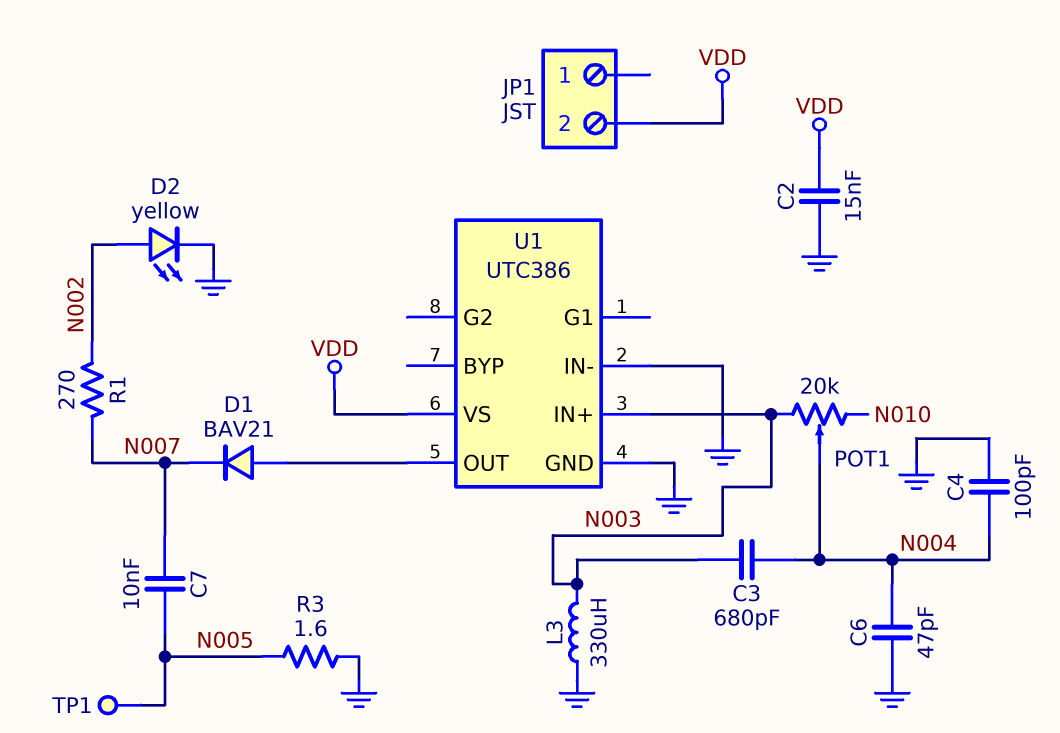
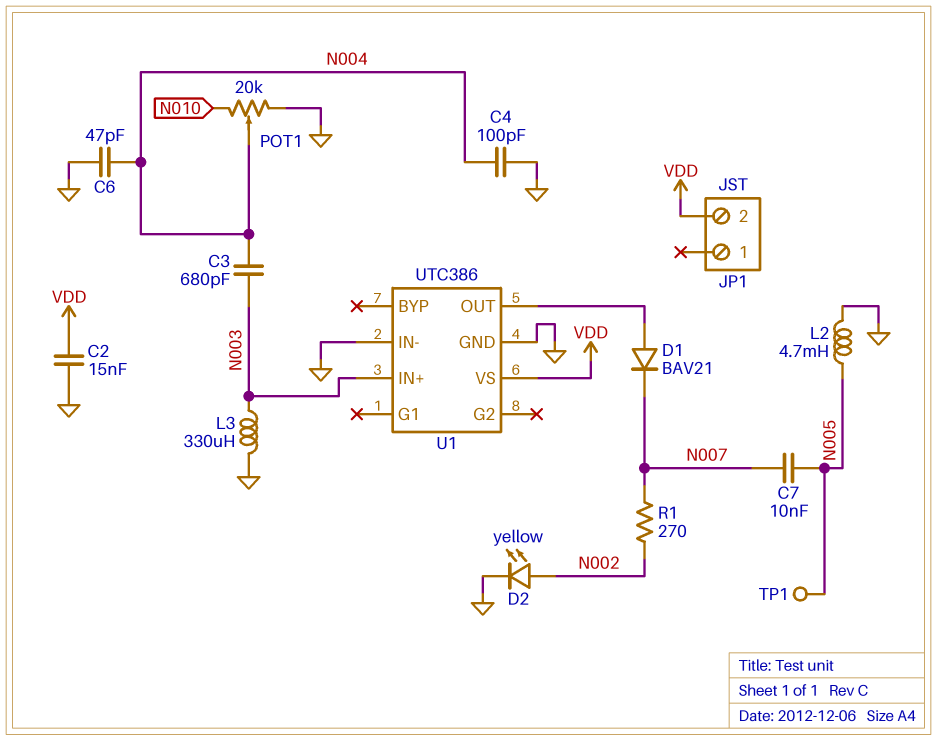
L2: none -> 4.7mH (GND, N005)
POT1: 20k (N003, N010, wiper N004) -> 20k (GND, N010, wiper N004)
R3: 1.6 (GND, N005) -> none

